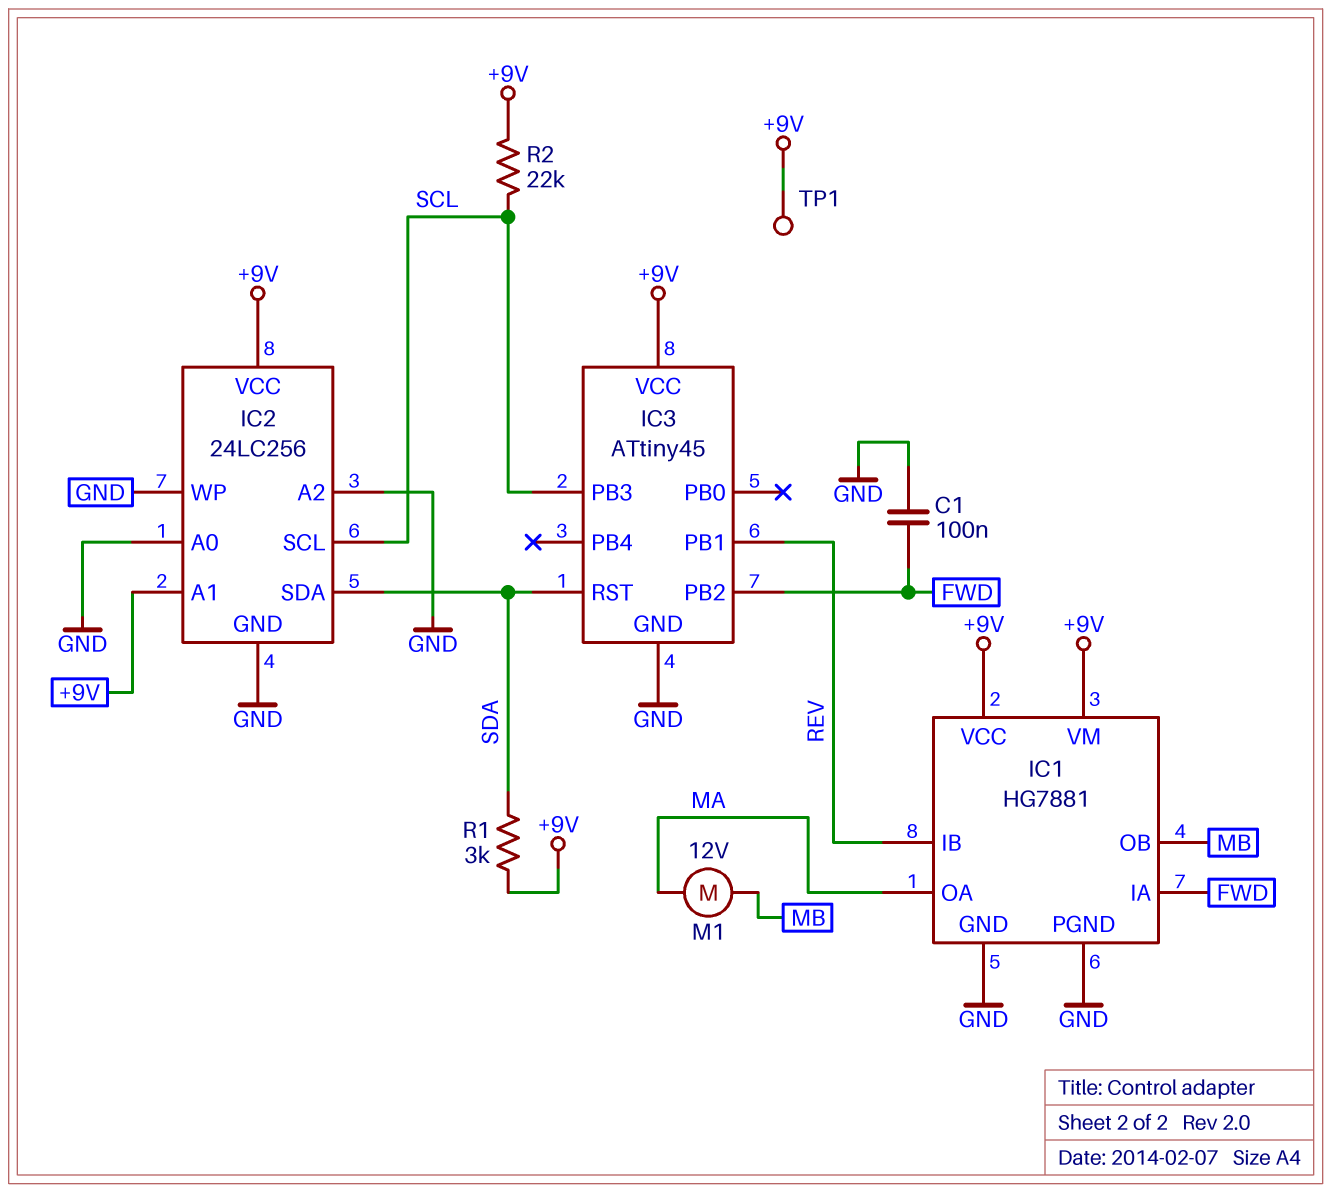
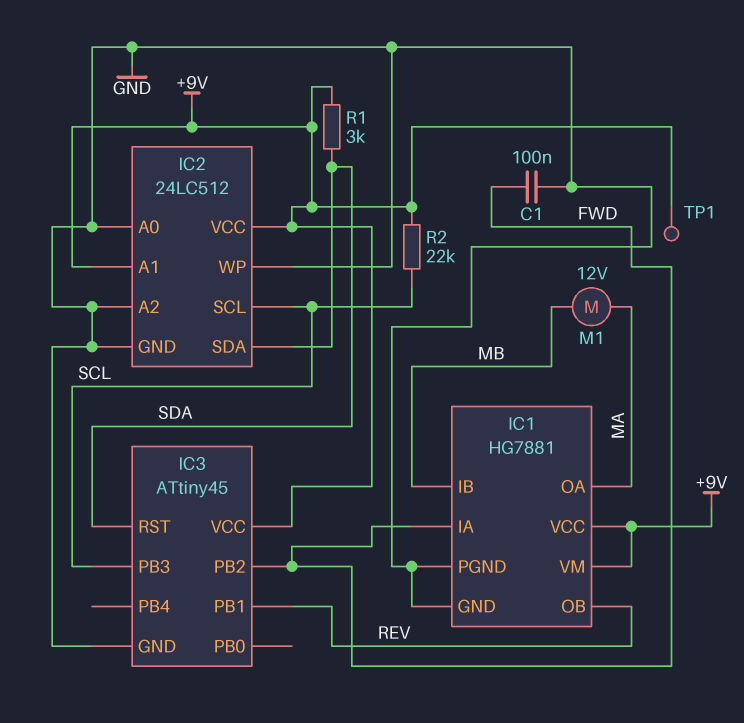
IC1 pin IB: REV -> MB
IC1 pin OB: MB -> REV
IC2: 24LC256 -> 24LC512

